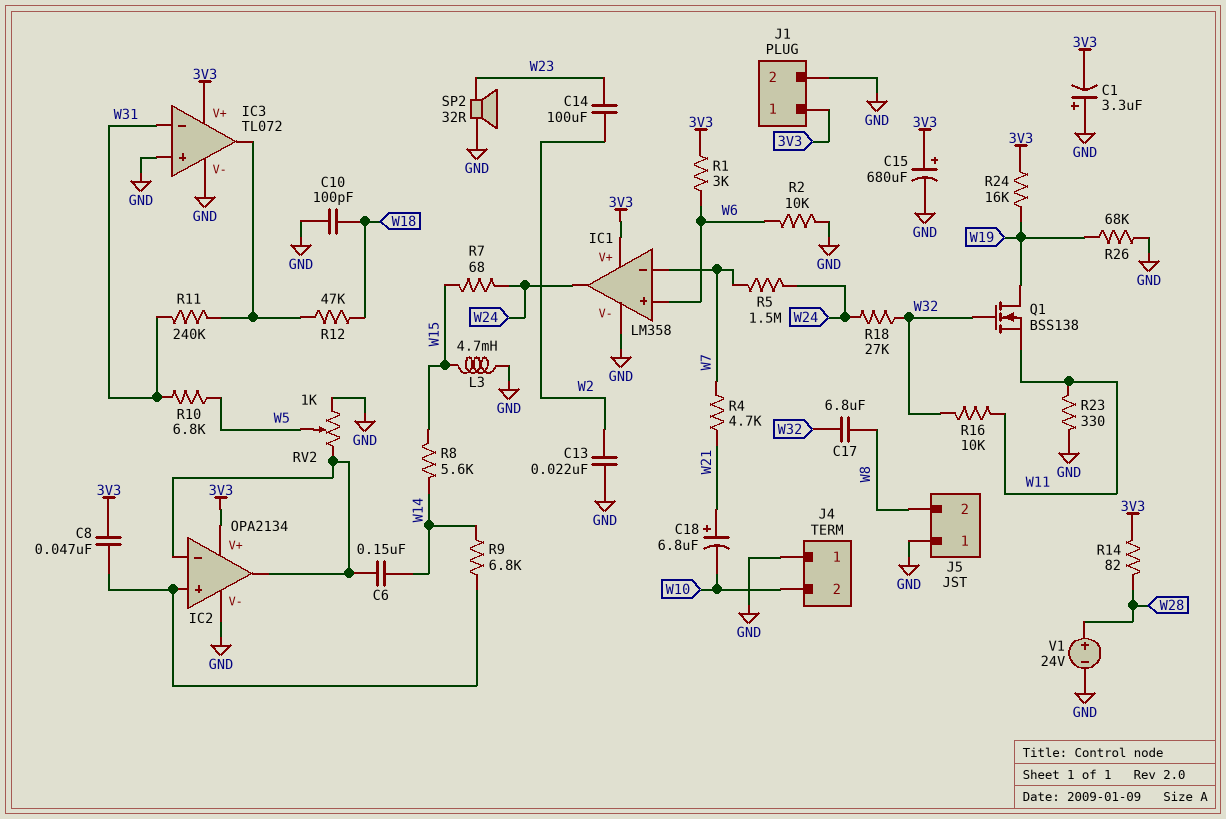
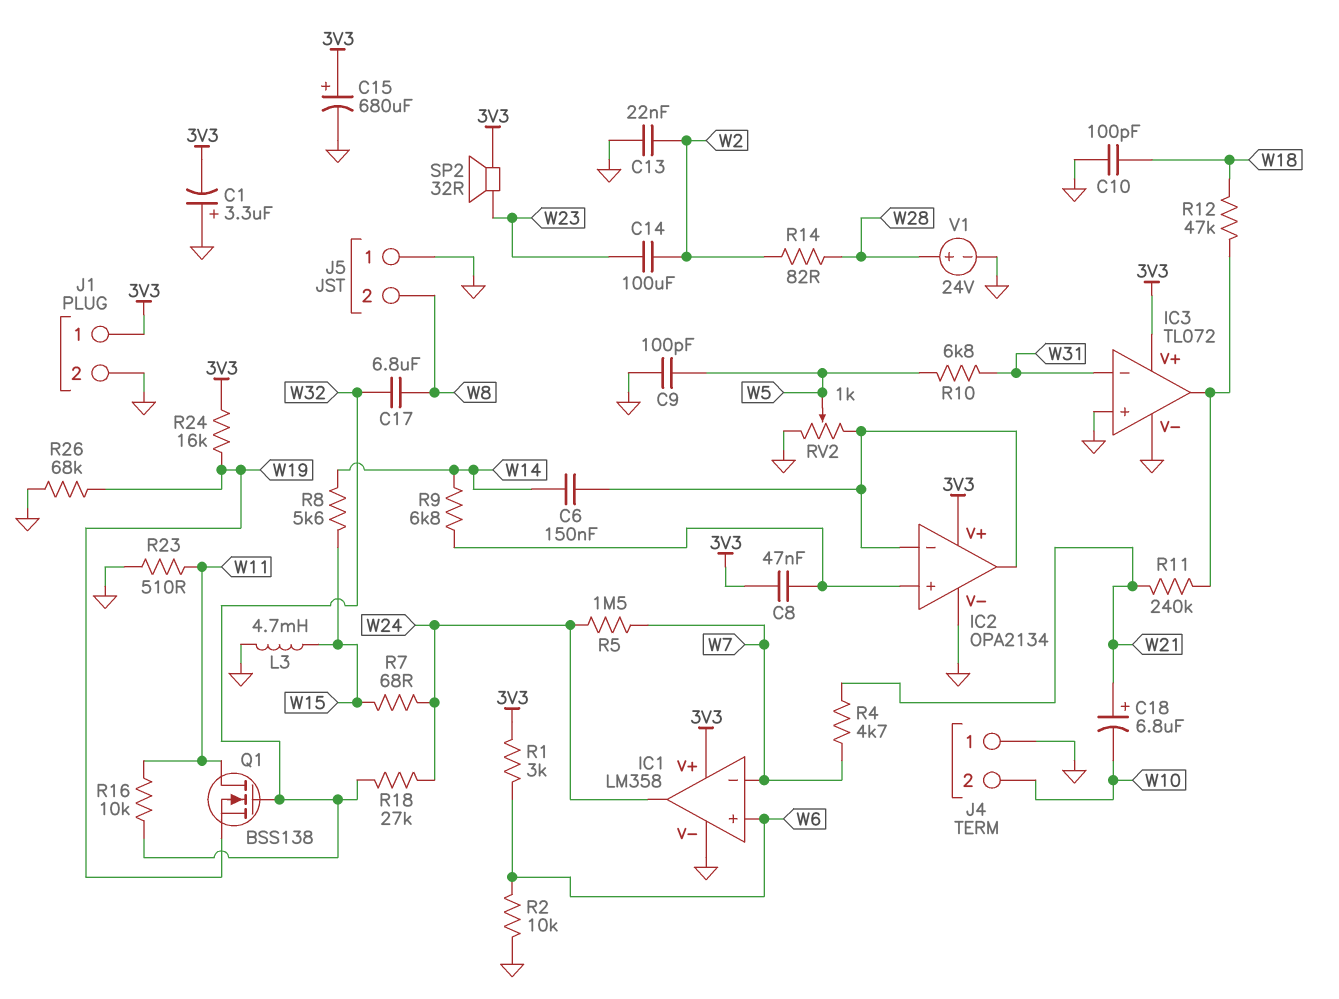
C9: none -> 100pF (GND, W5)
Q1: NMOS BSS138 (G W32, D W19, S W11) -> NMOS BSS138 (G W32, D W11, S W19)
R11: 240k (IC3/out, W31) -> 240k (IC3/out, W21)
R14: 82 (3V3, W28) -> 82 (W2, W28)
R23: 330 (GND, W11) -> 510 (GND, W11)
SP2: speaker 32R (GND, W23) -> speaker 32R (3V3, W23)

